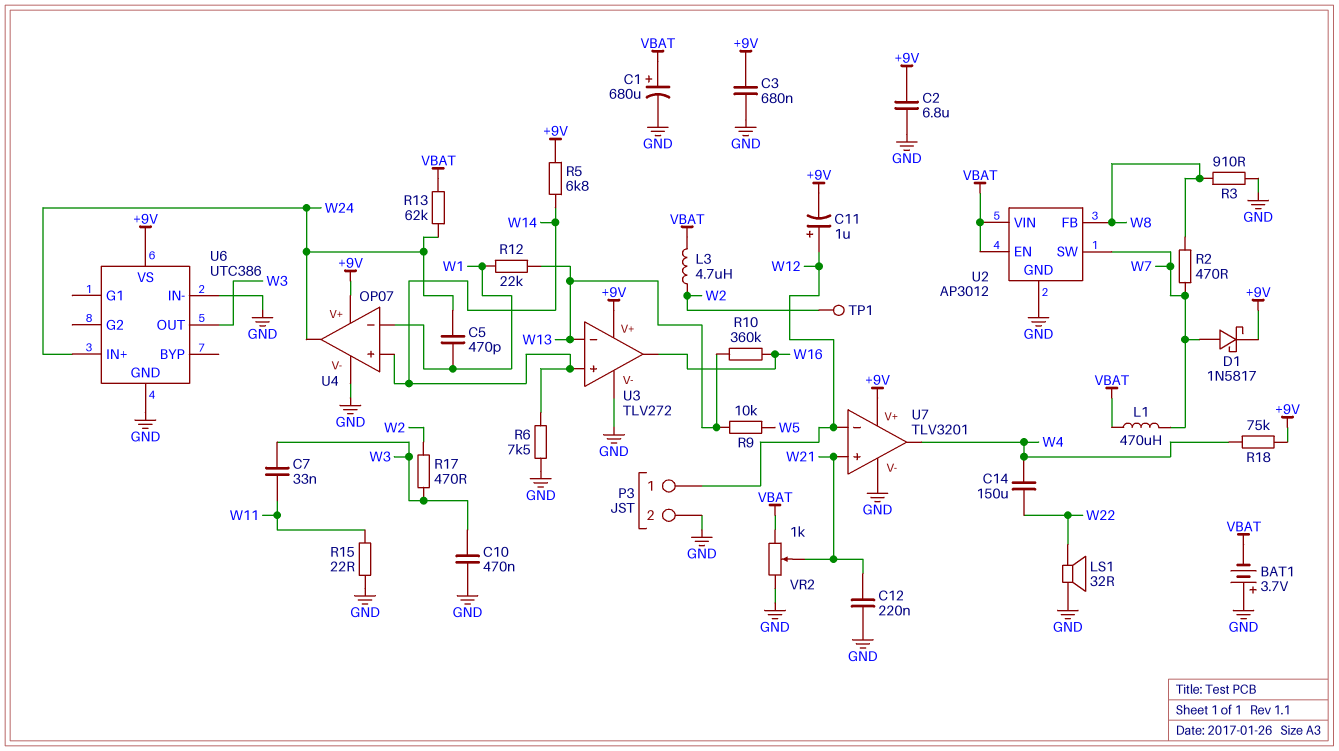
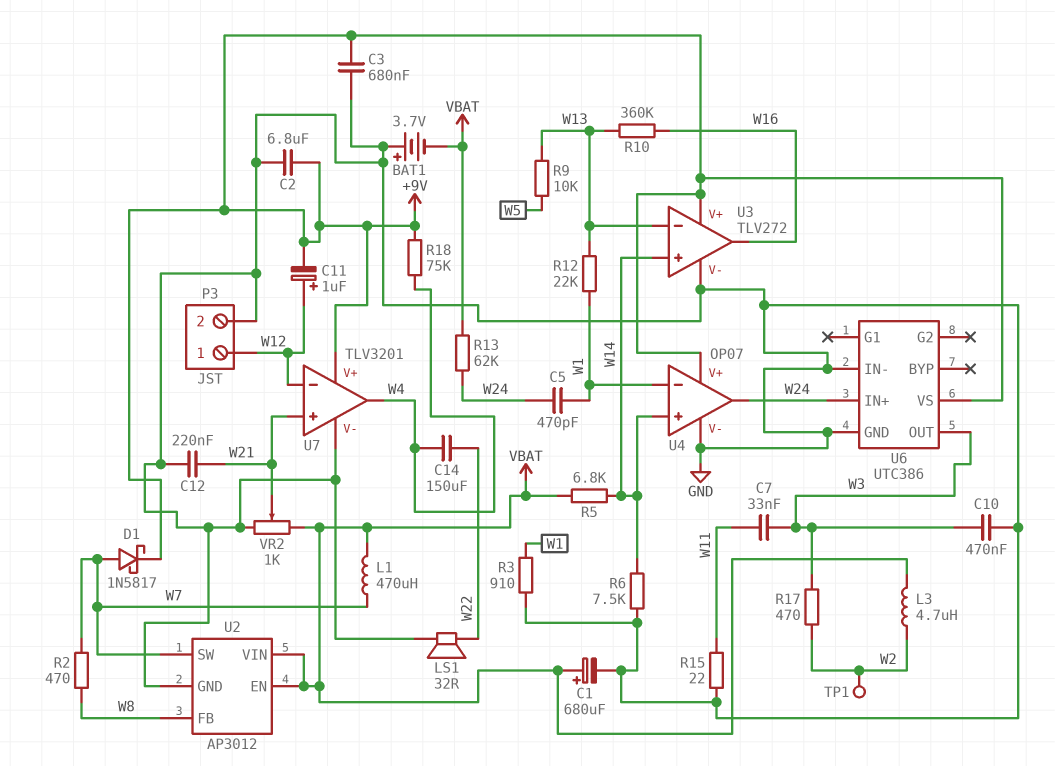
R3: 910 (GND, W8) -> 910 (GND, W1)
R5: 6.8k (+9V, W14) -> 6.8k (VBAT, W14)

